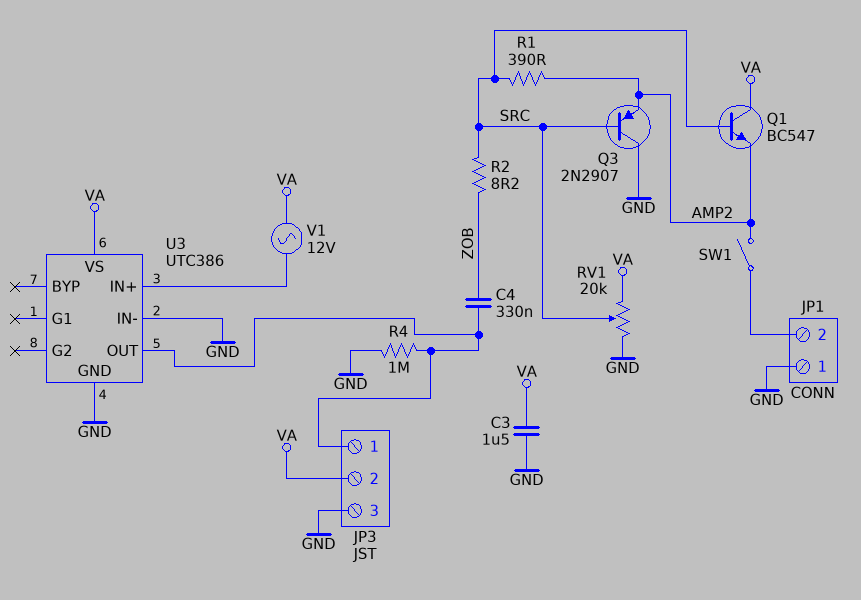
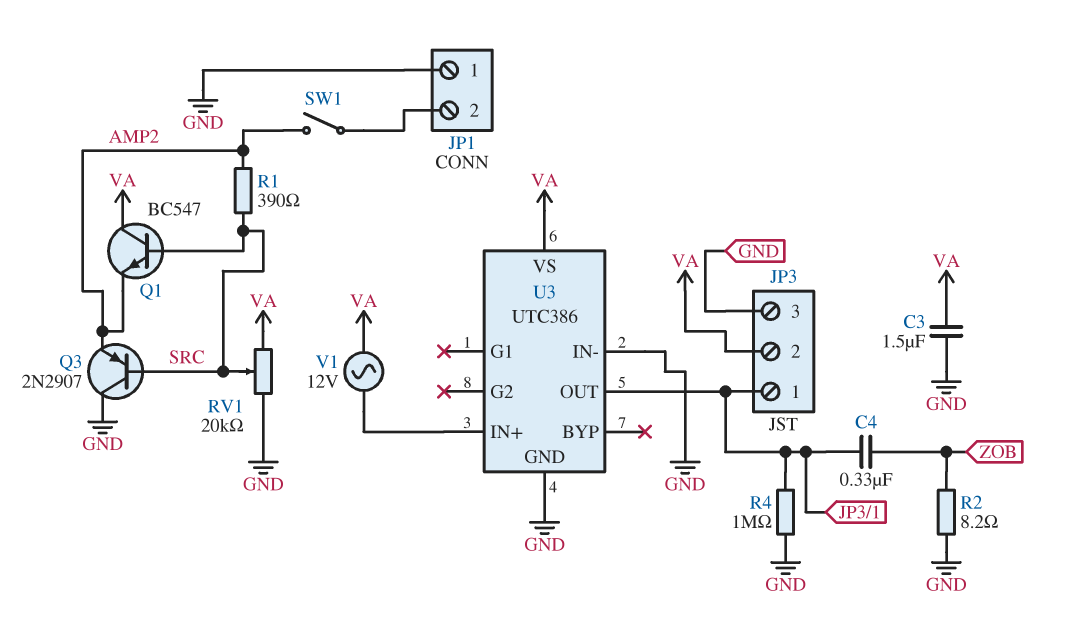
R2: 8.2 (SRC, ZOB) -> 8.2 (GND, ZOB)

